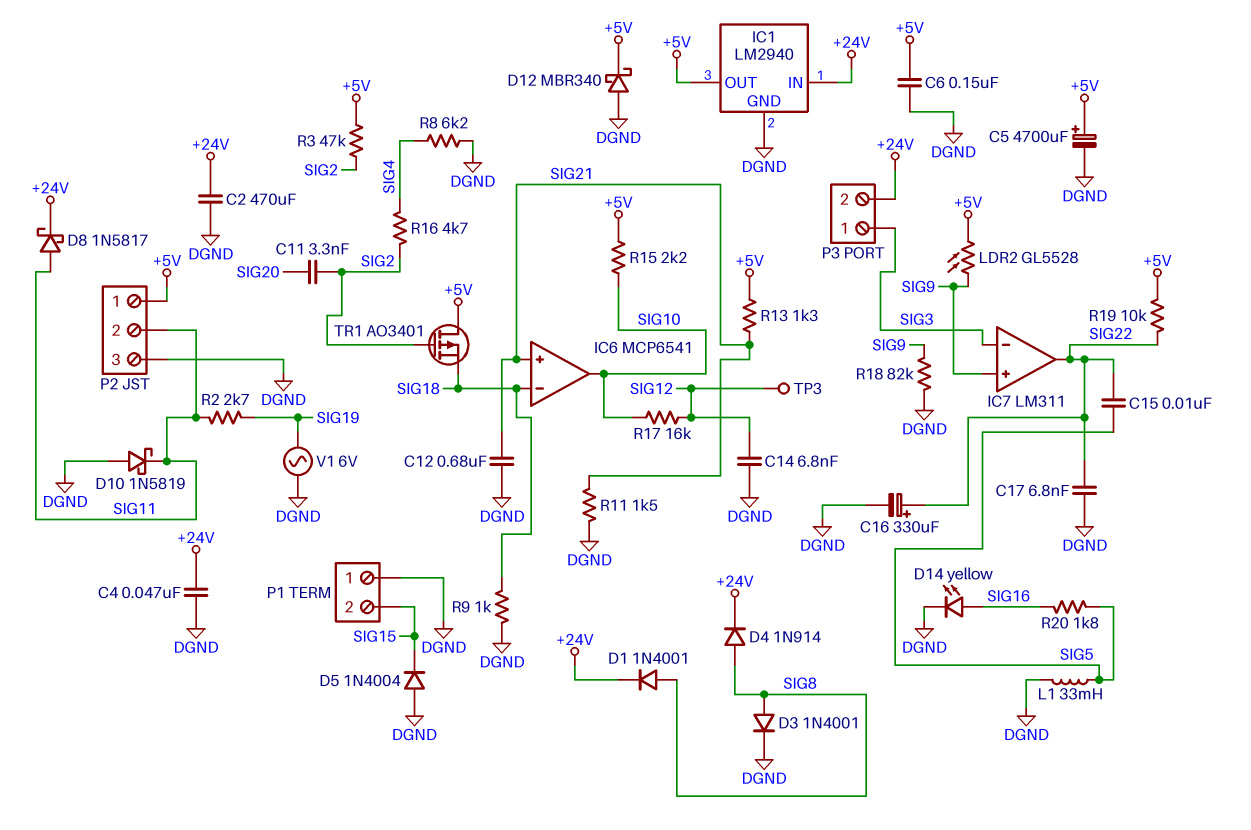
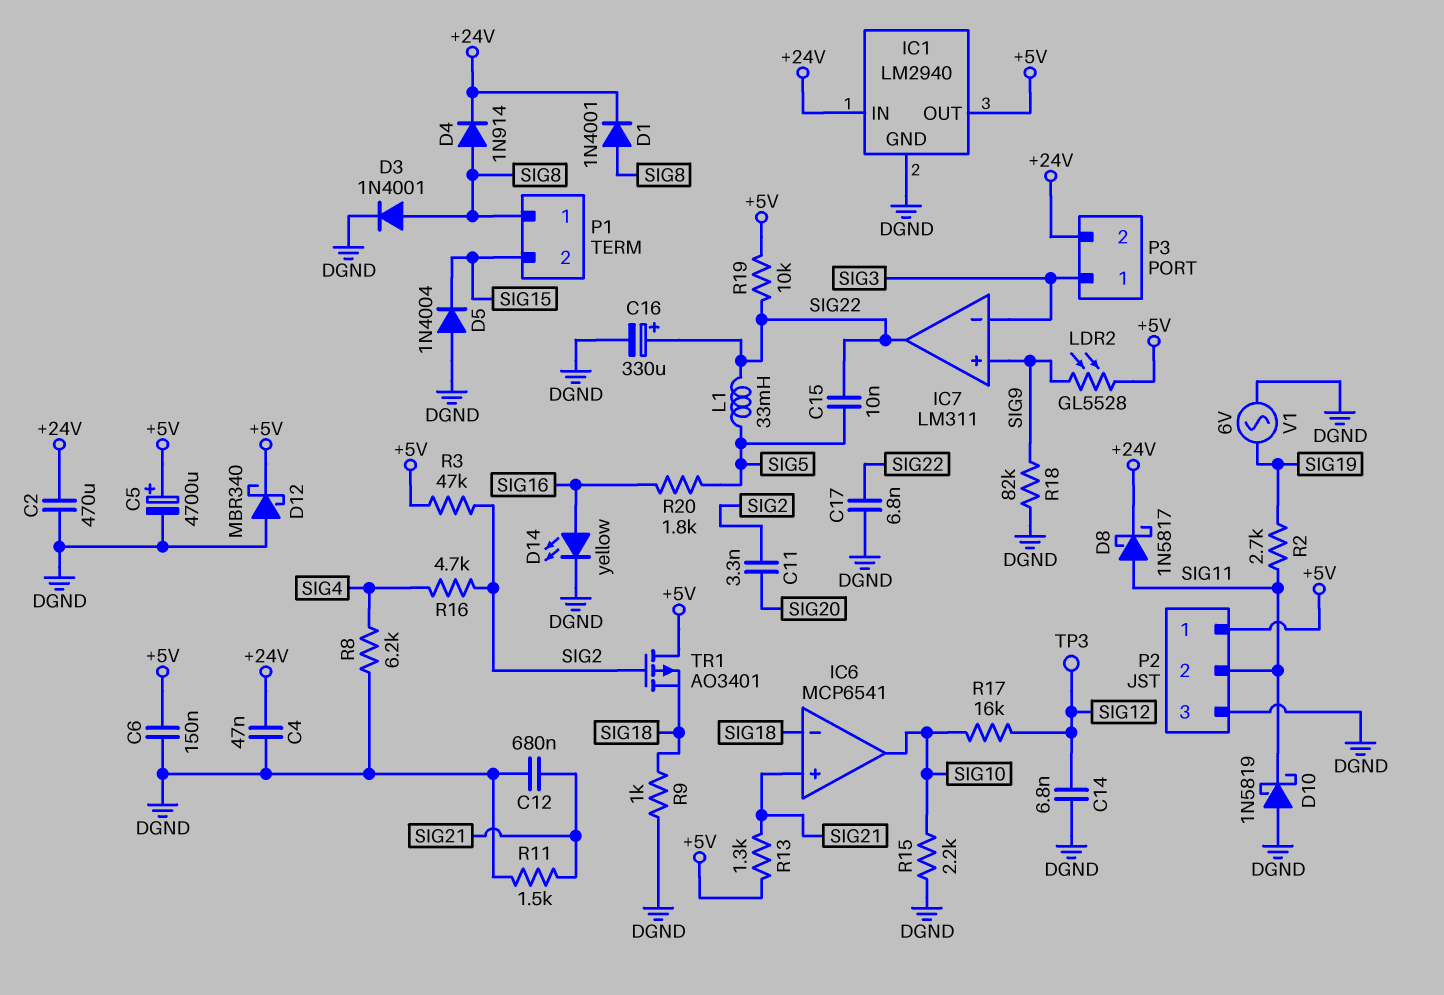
L1: 33mH (DGND, SIG5) -> 33mH (SIG5, SIG22)
P1 pin 1: DGND -> SIG8
R15: 2.2k (+5V, SIG10) -> 2.2k (DGND, SIG10)

